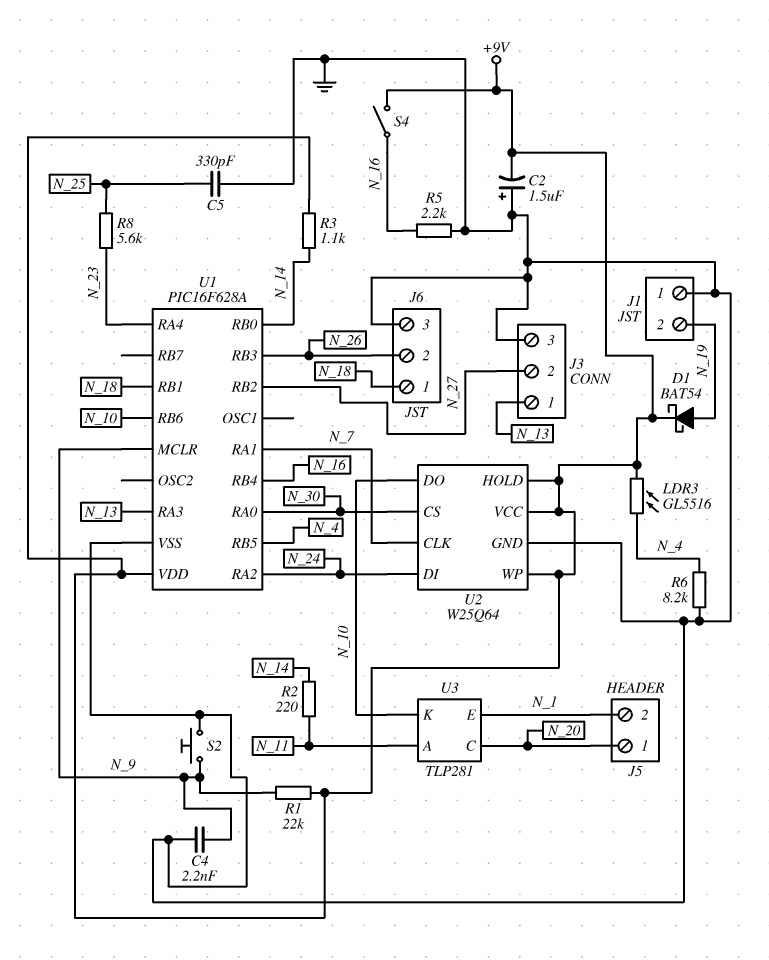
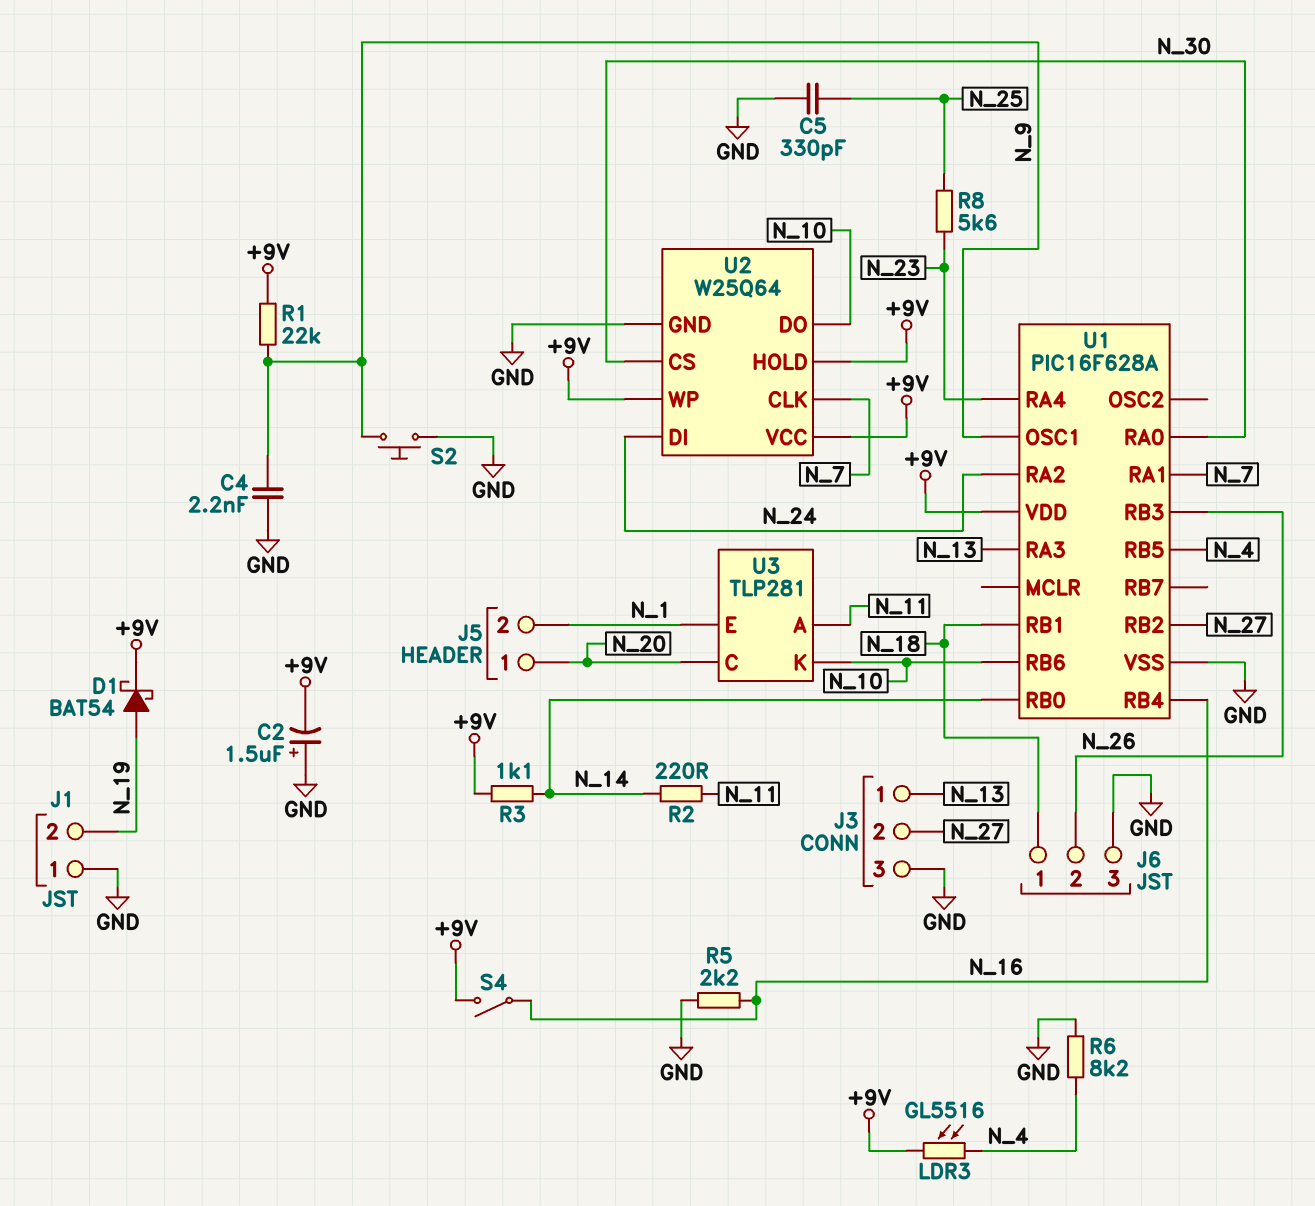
U1 pin MCLR: N_9 -> none
U1 pin OSC1: none -> N_9

